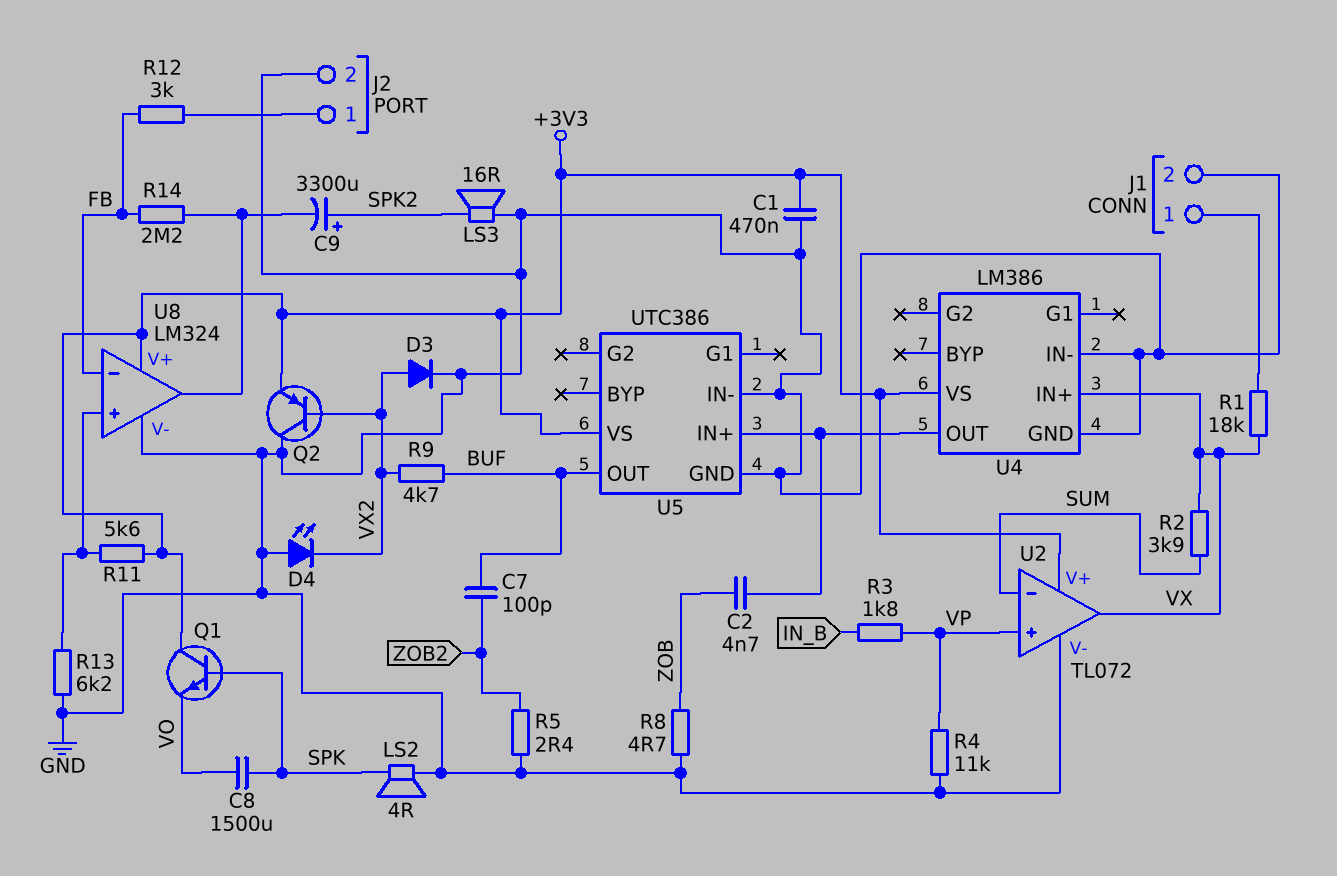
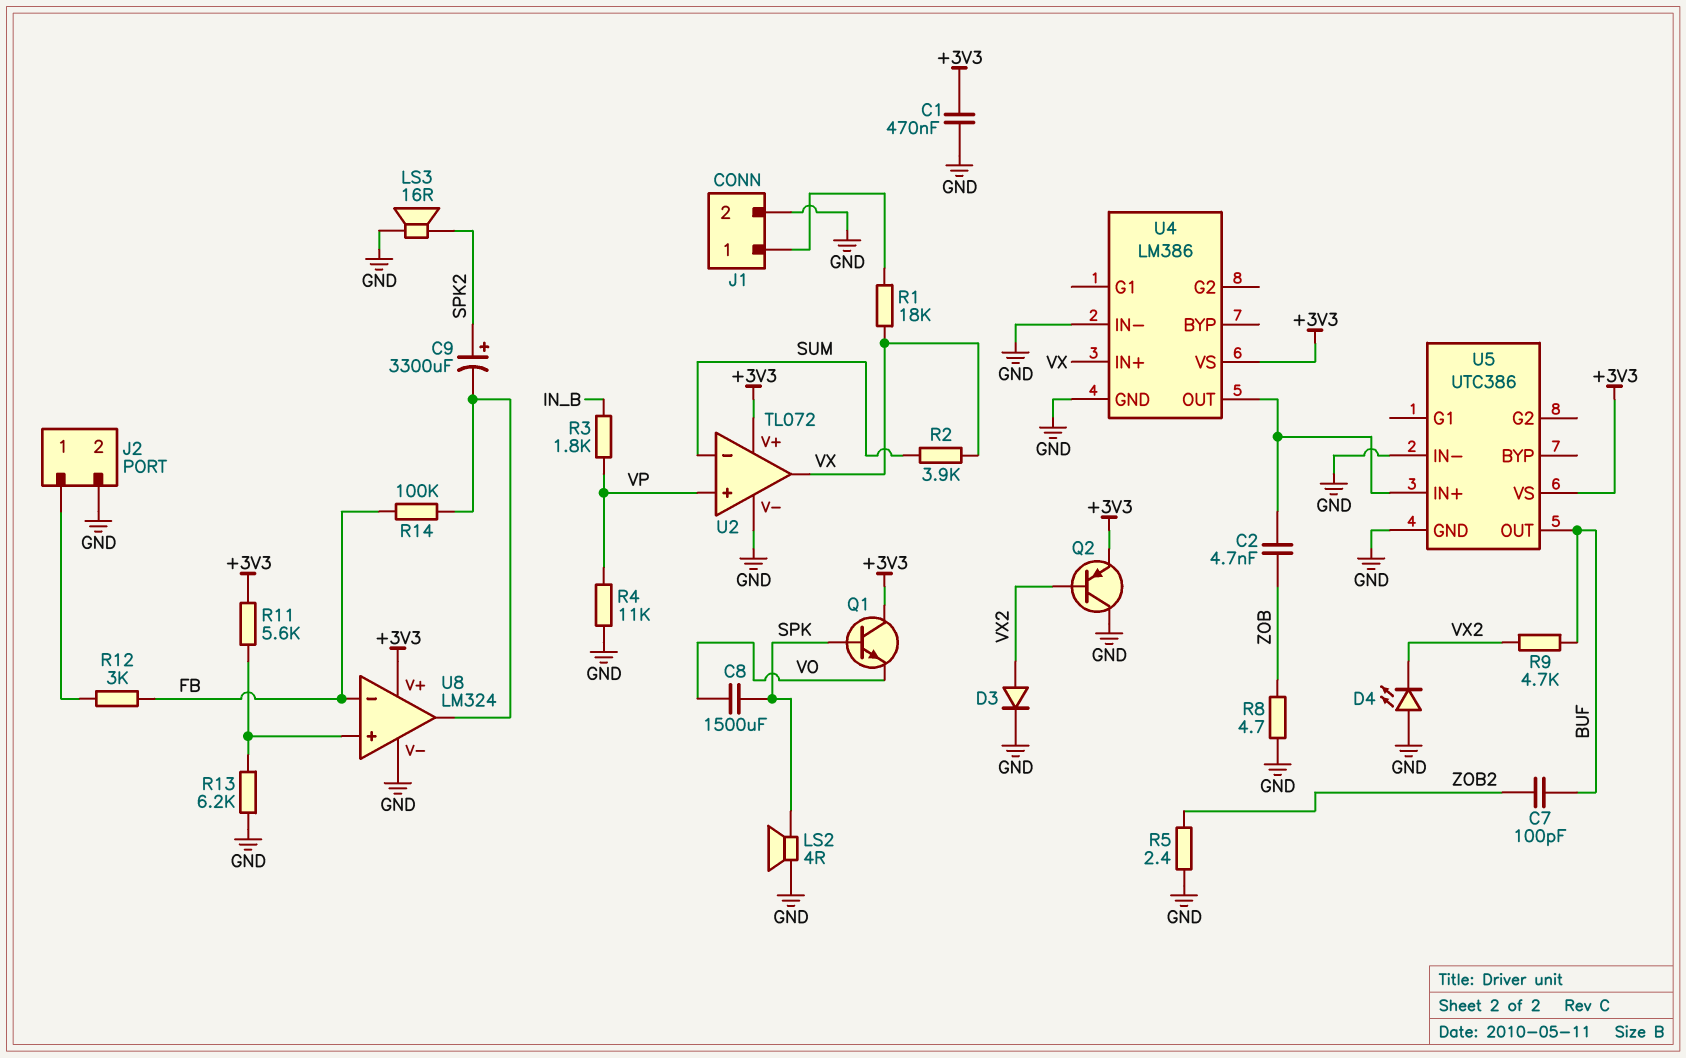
R14: 2.2M (FB, U8/out) -> 100k (FB, U8/out)

